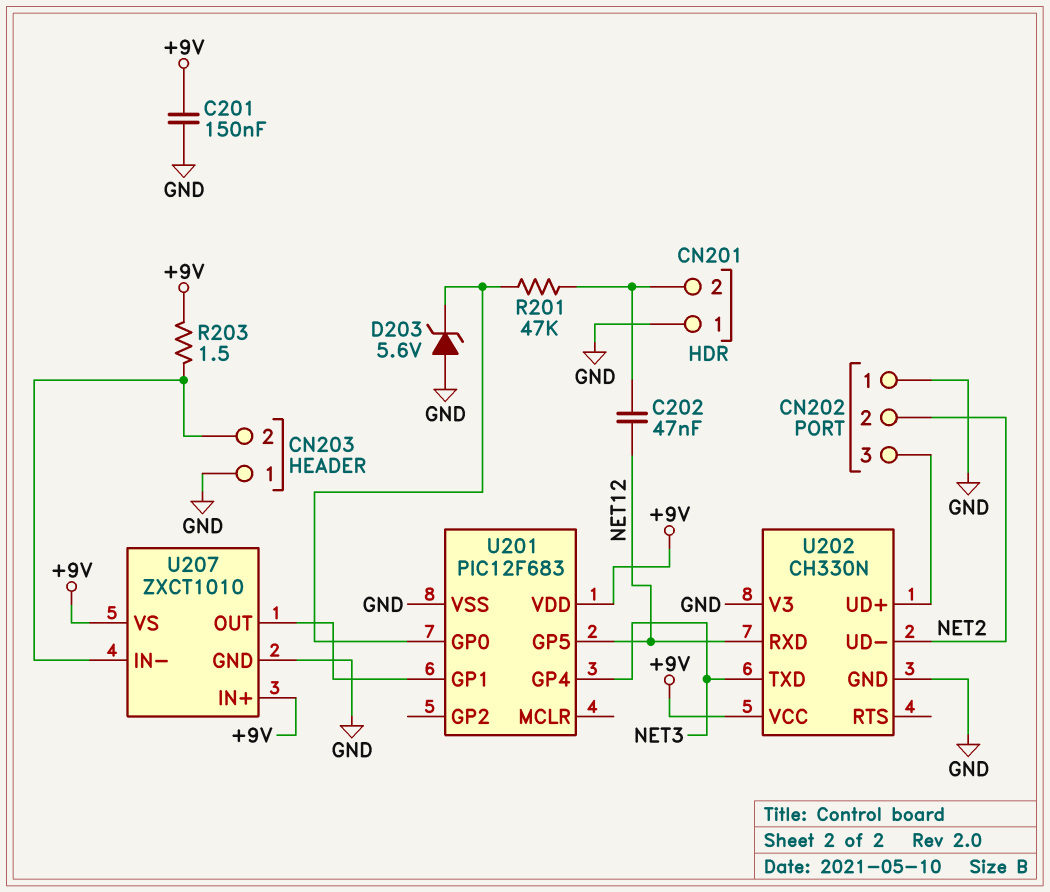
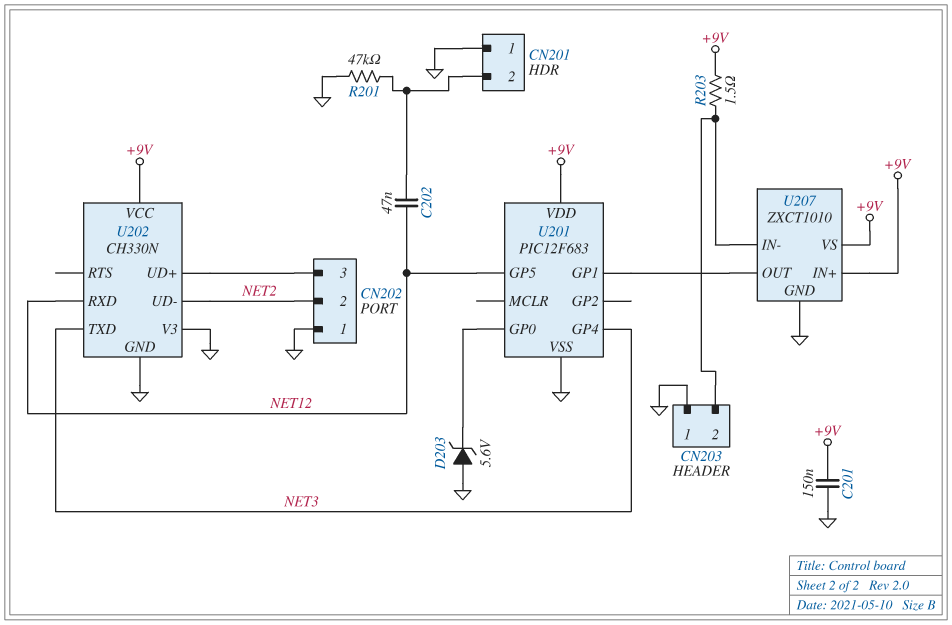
R201: 47k (CN201/2, U201/GP0) -> 47k (CN201/2, GND)

